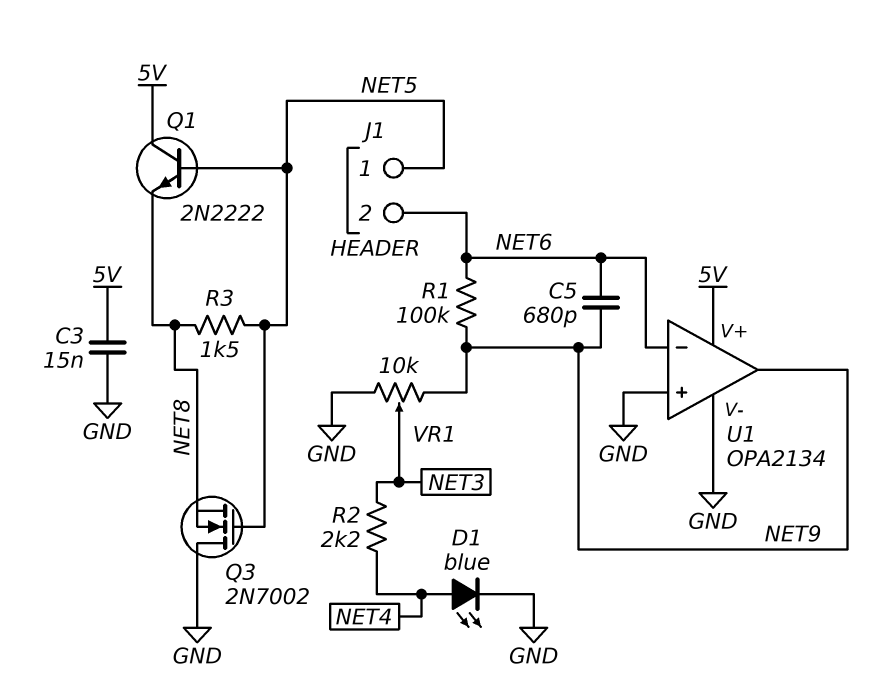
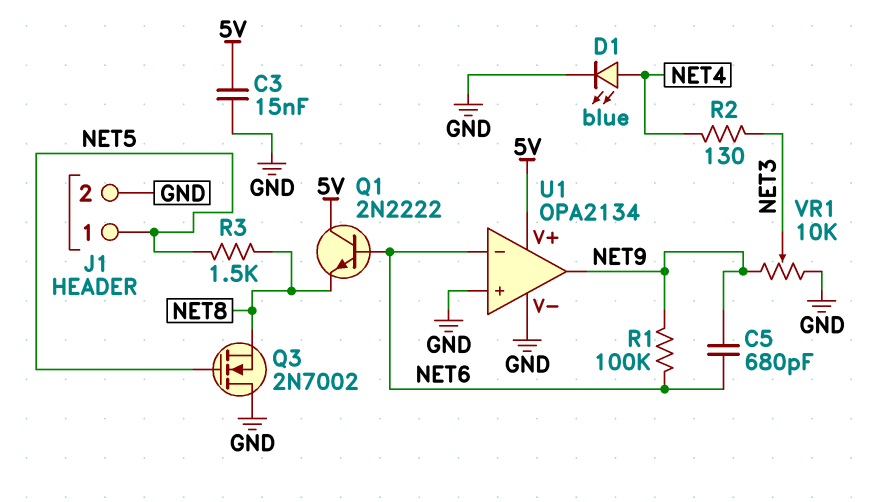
J1 pin 2: NET6 -> GND
Q1: NPN 2N2222 (B NET5, C 5V, E NET8) -> NPN 2N2222 (B NET6, C 5V, E NET8)
R2: 2.2k (NET3, NET4) -> 130 (NET3, NET4)

